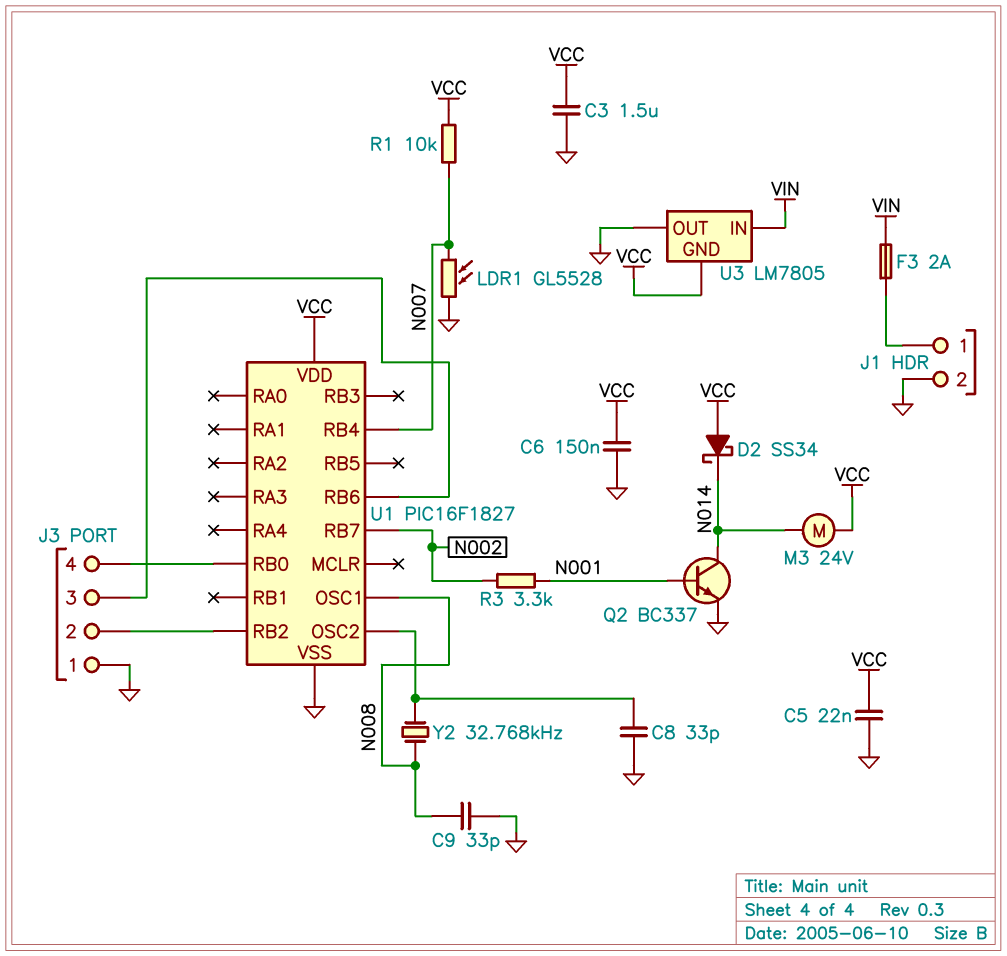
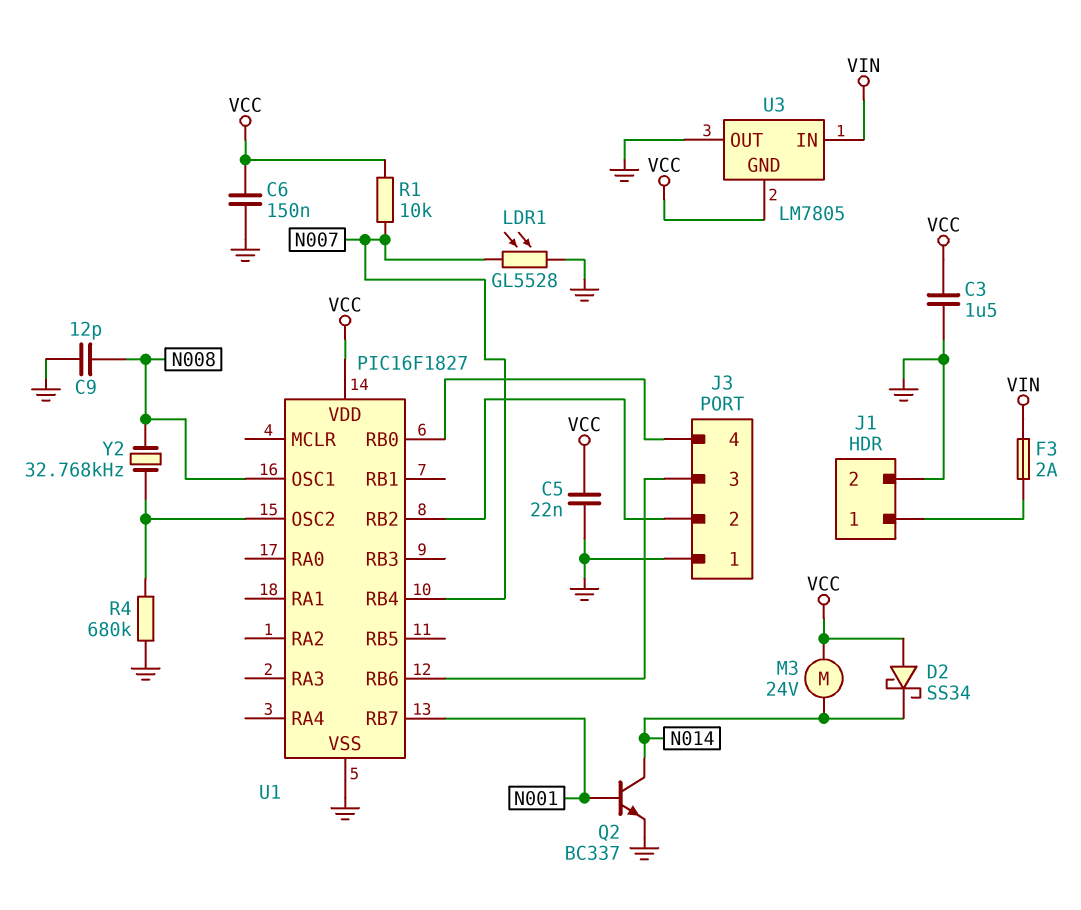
C8: 33pF (GND, U1/OSC2) -> none
C9: 33pF (GND, N008) -> 12pF (GND, N008)
R3: 3.3k (N001, N002) -> none
R4: none -> 680k (GND, U1/OSC2)
U1 pin RB7: N002 -> N001

